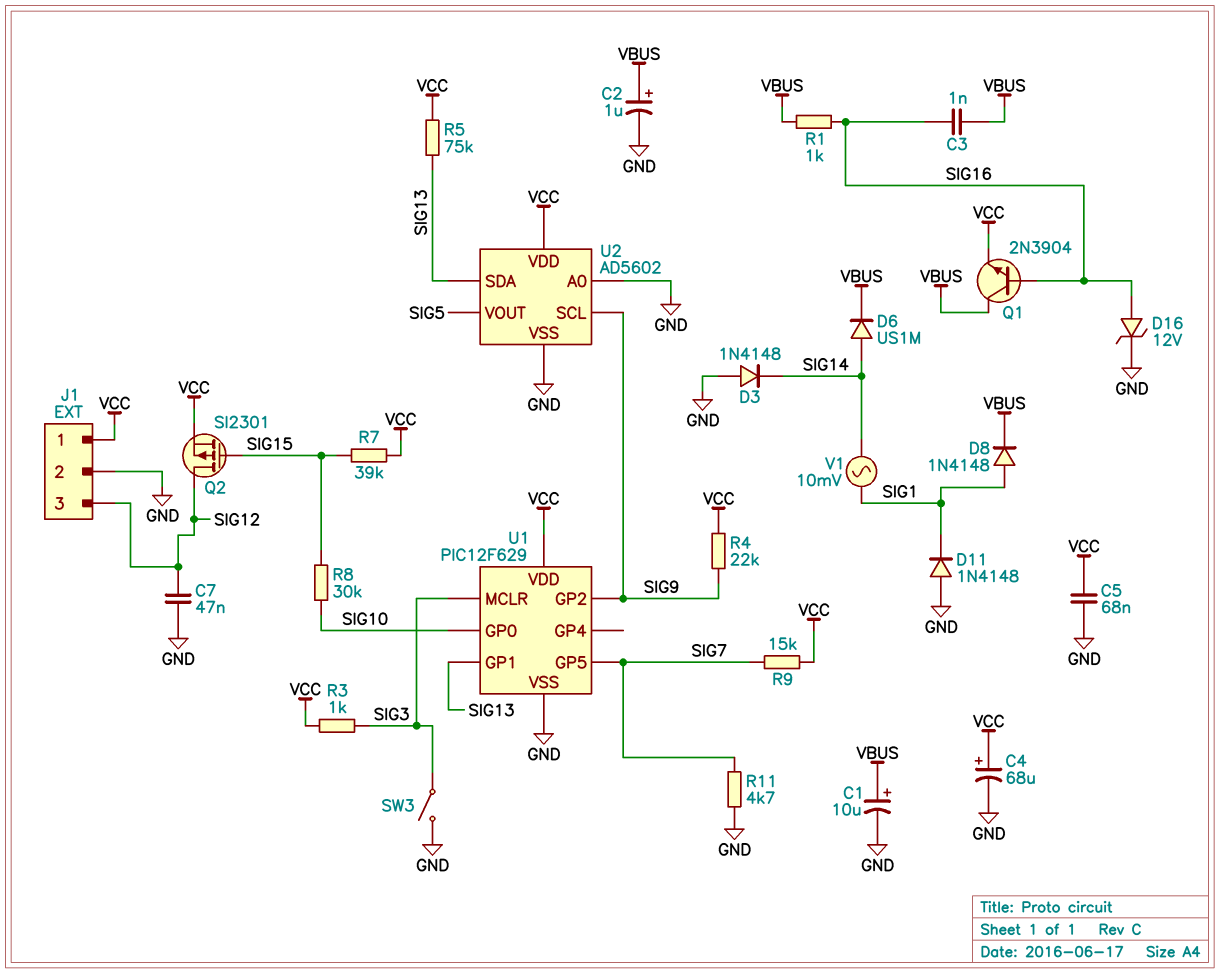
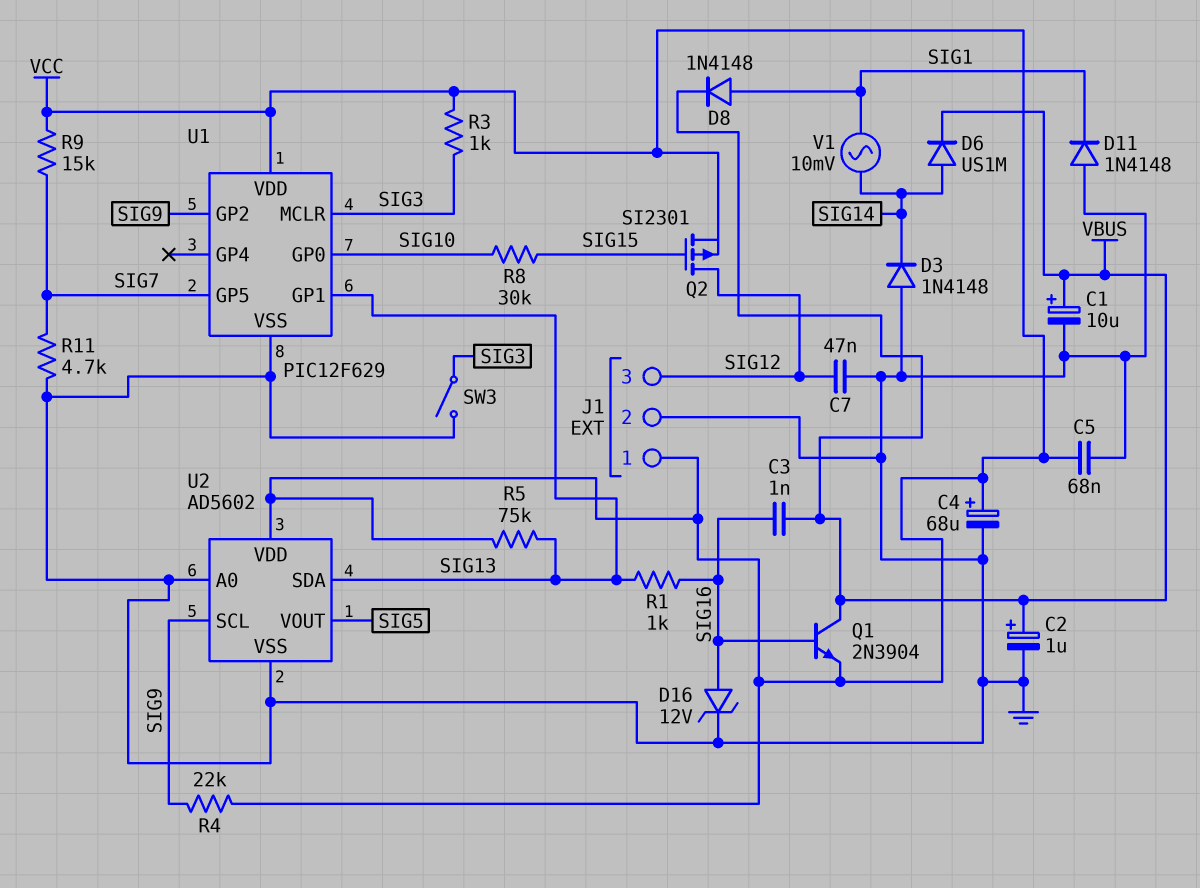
R1: 1k (SIG16, VBUS) -> 1k (SIG13, SIG16)
R7: 39k (SIG15, VCC) -> none

